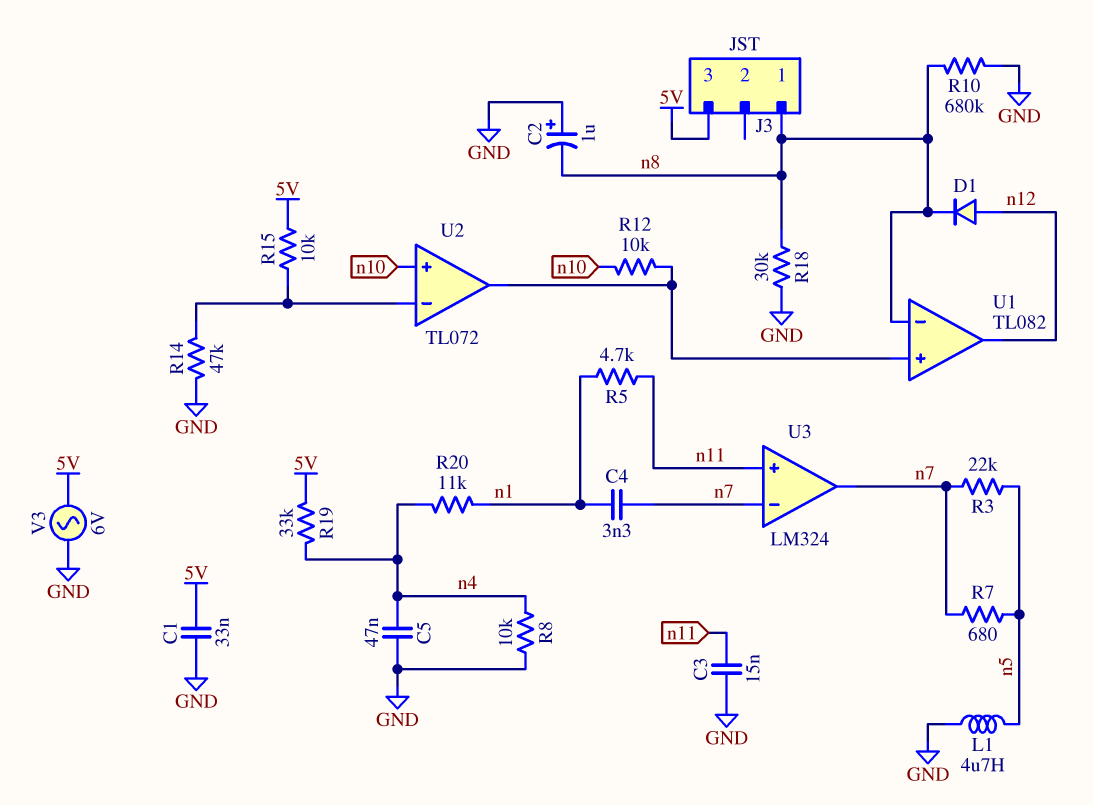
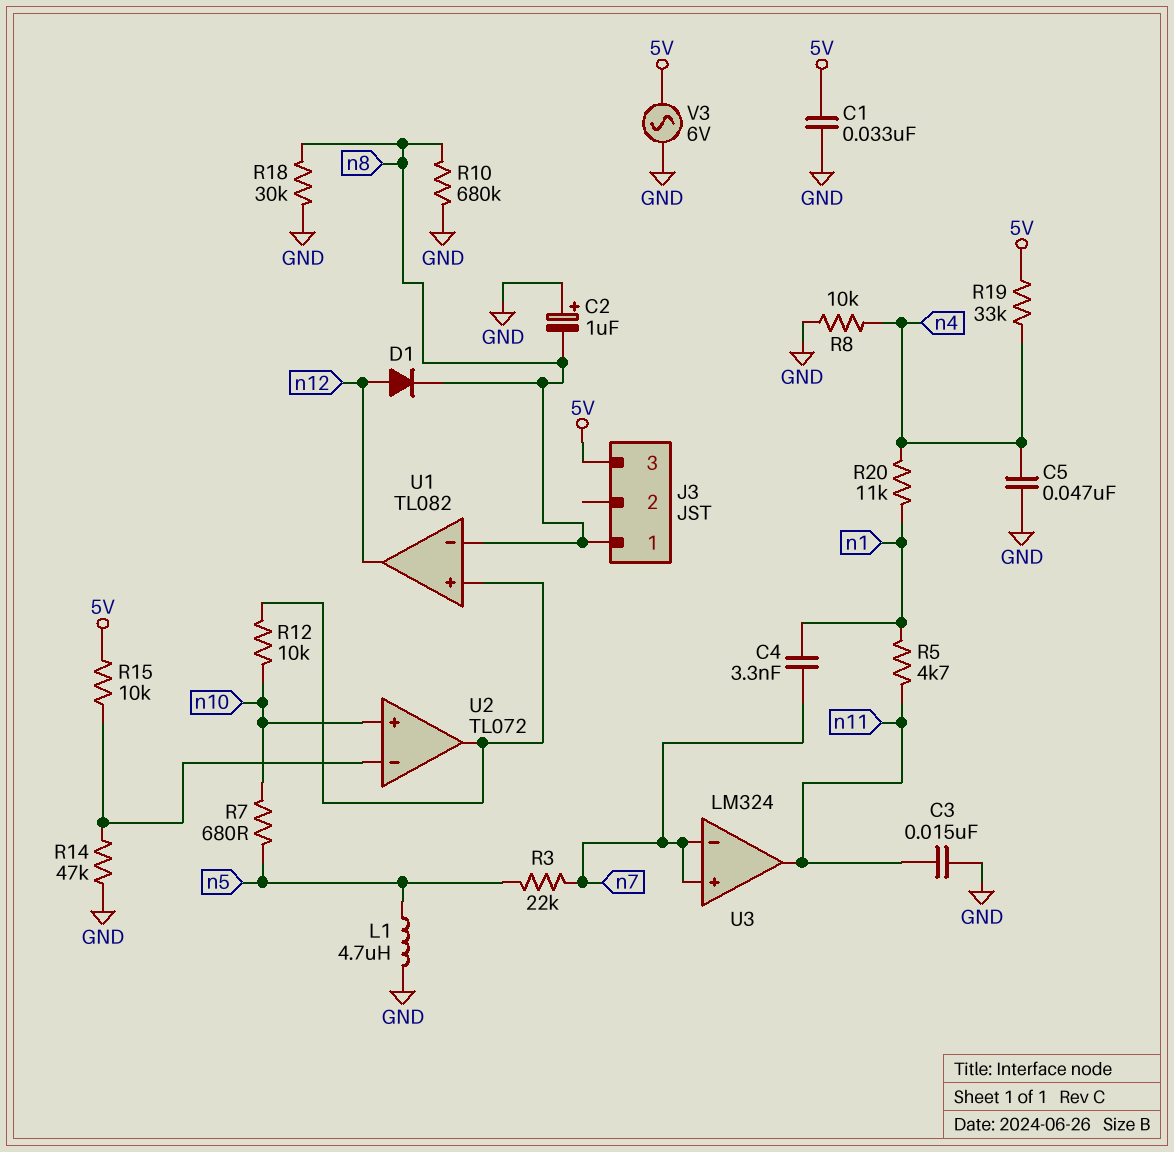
R7: 680 (n5, n7) -> 680 (n5, n10)
U3 pin in+: n11 -> n7
U3 pin out: n7 -> n11

